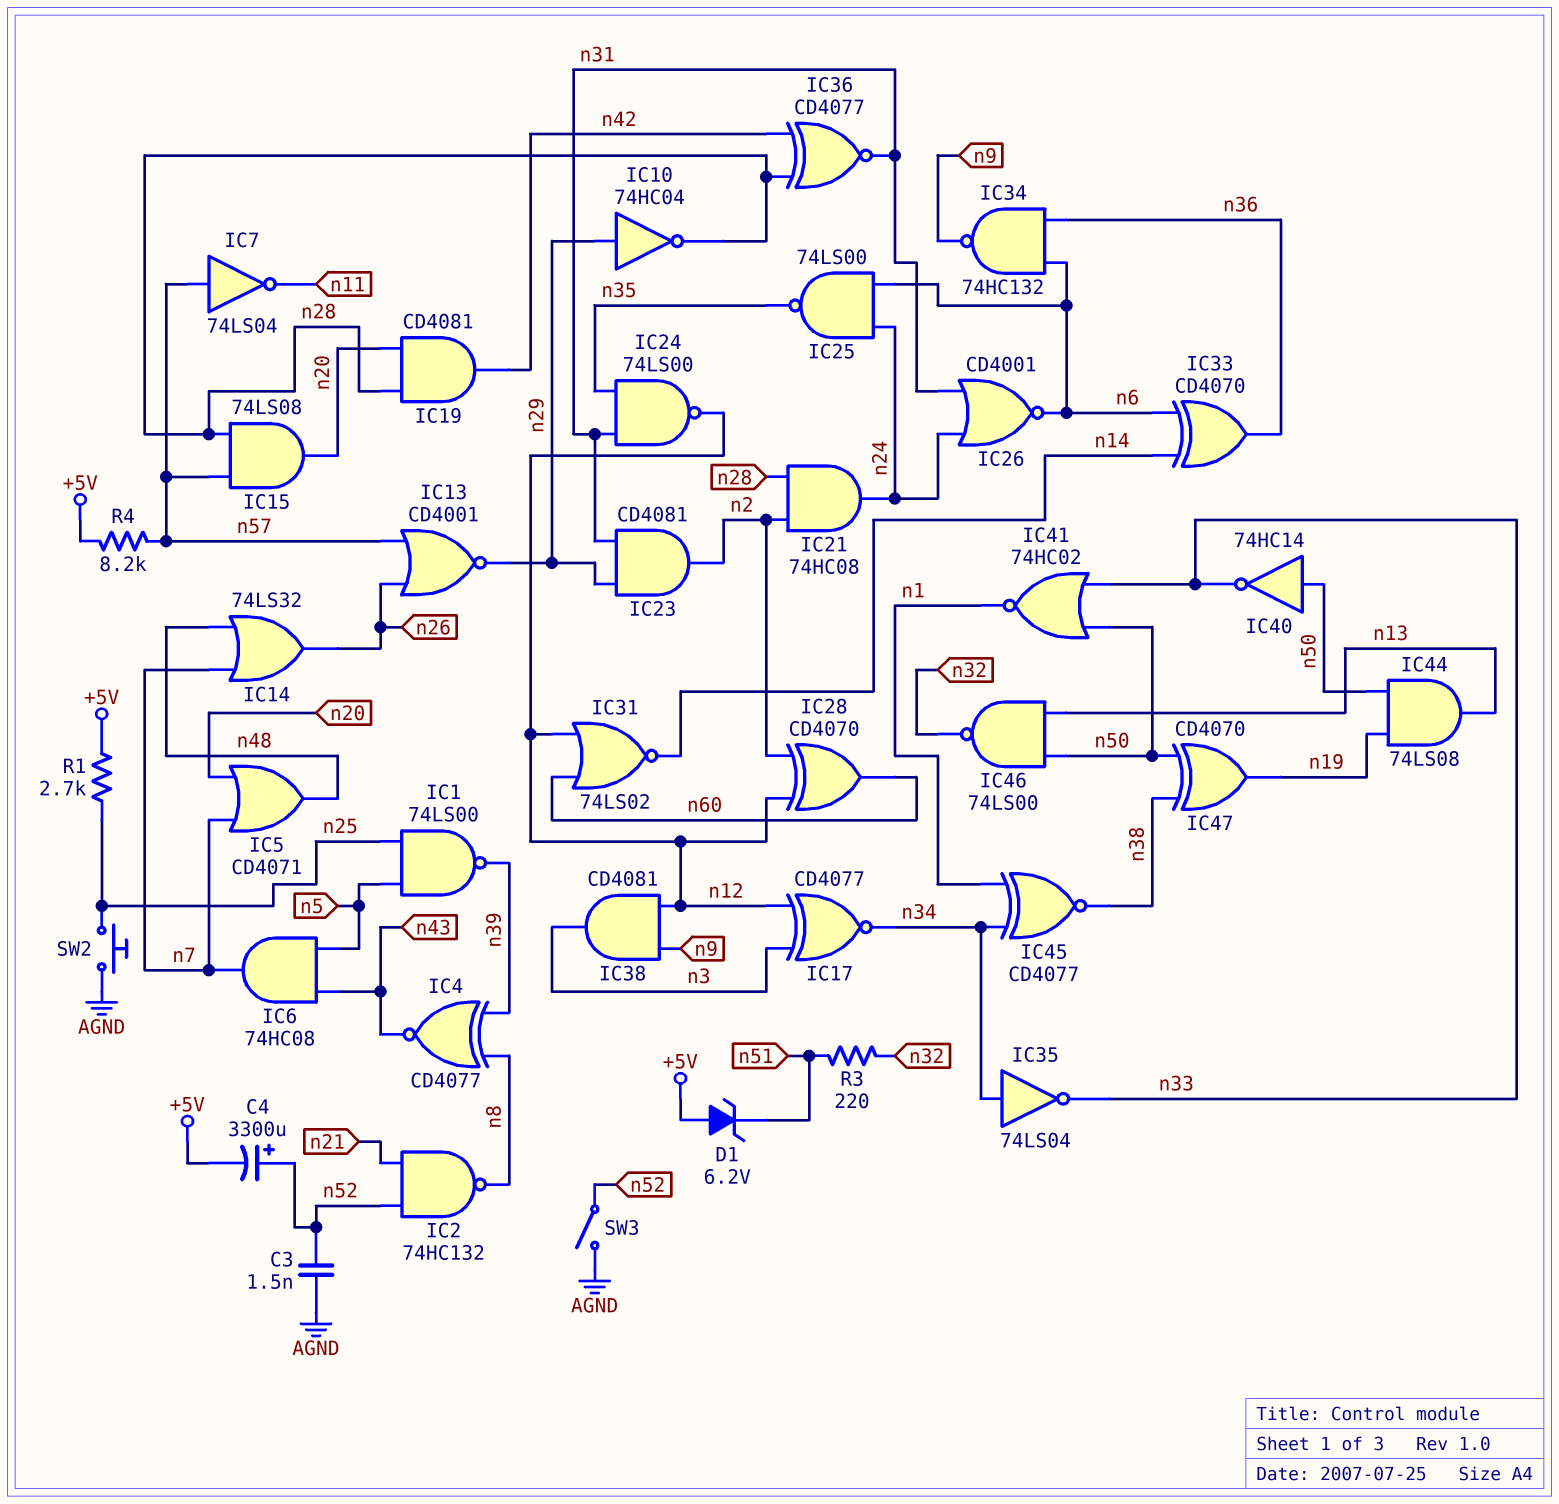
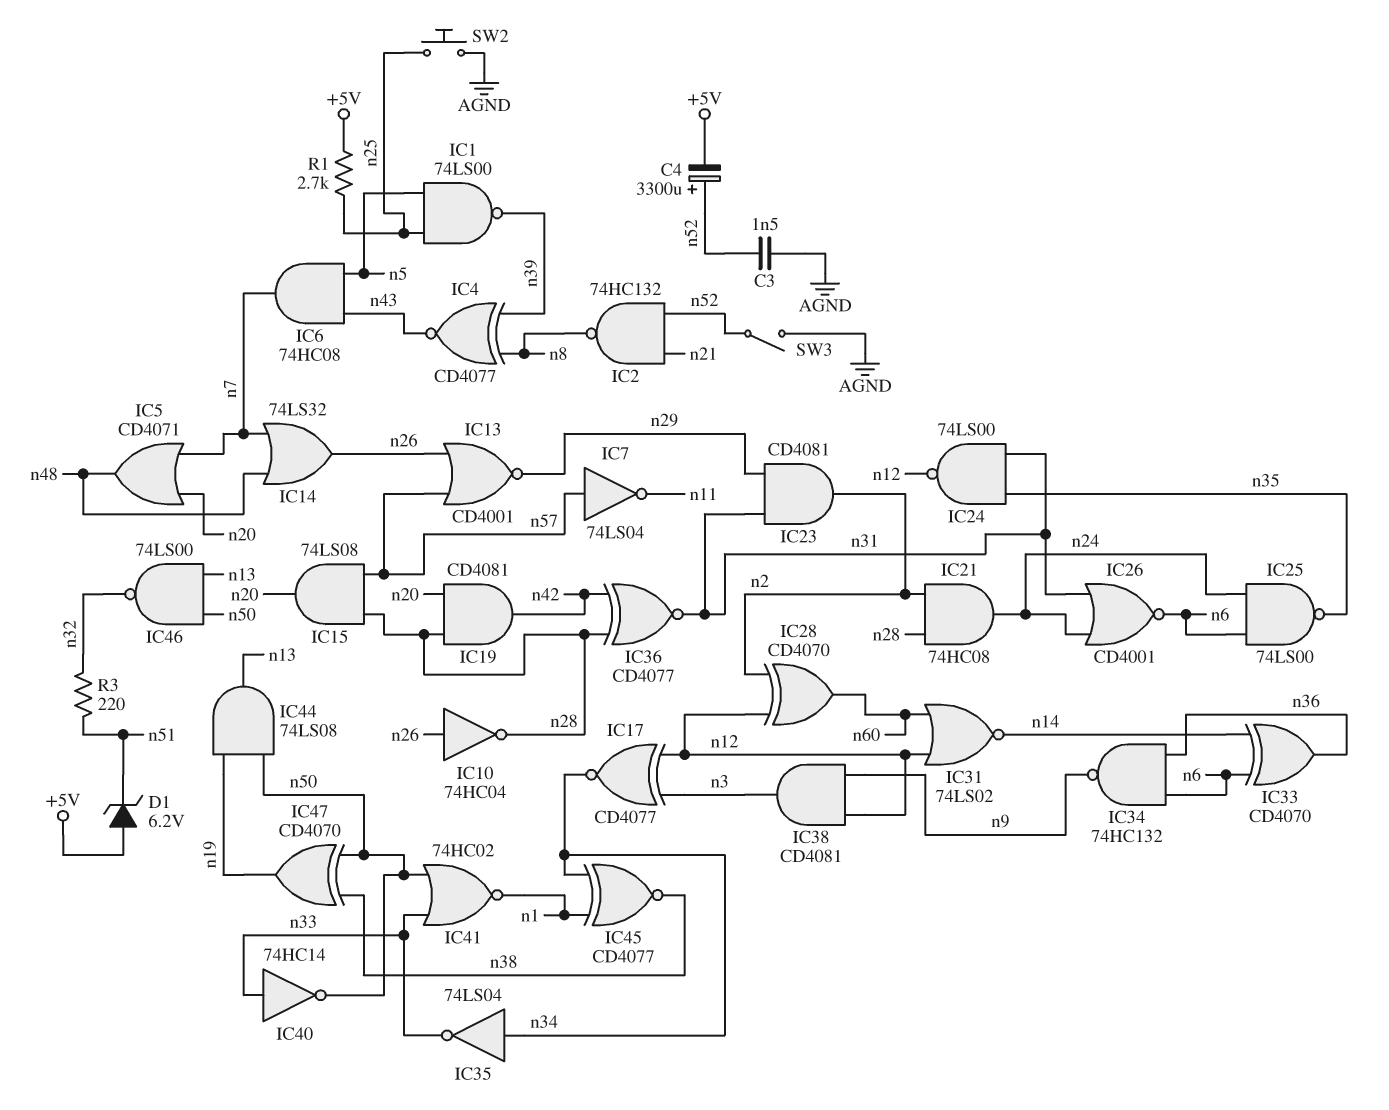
IC10: NOT 74HC04 (in n29, out n28) -> NOT 74HC04 (in n26, out n28)
IC40: NOT 74HC14 (in n50, out n33) -> NOT 74HC14 (in n33, out n50)
R4: 8.2k (+5V, n57) -> none

